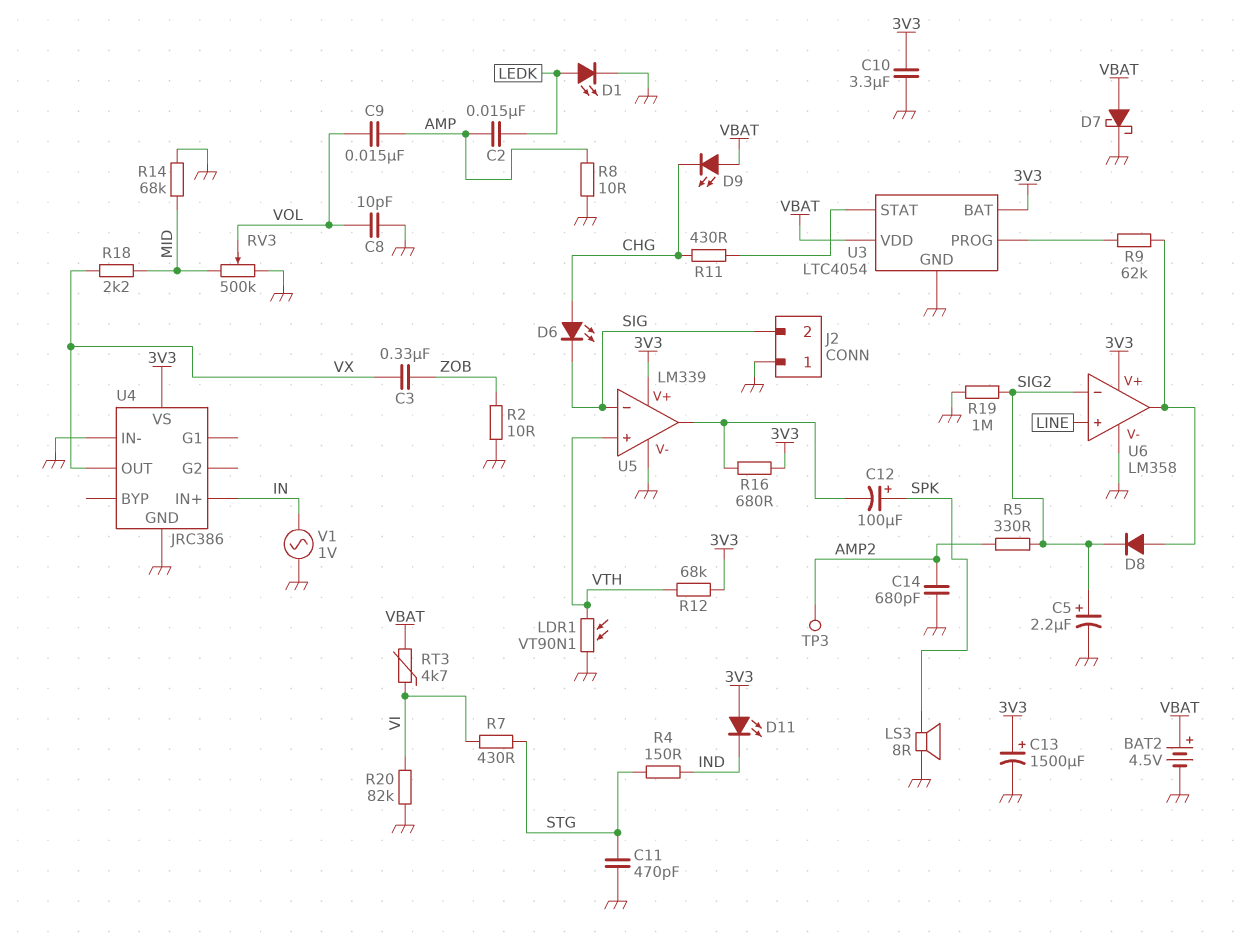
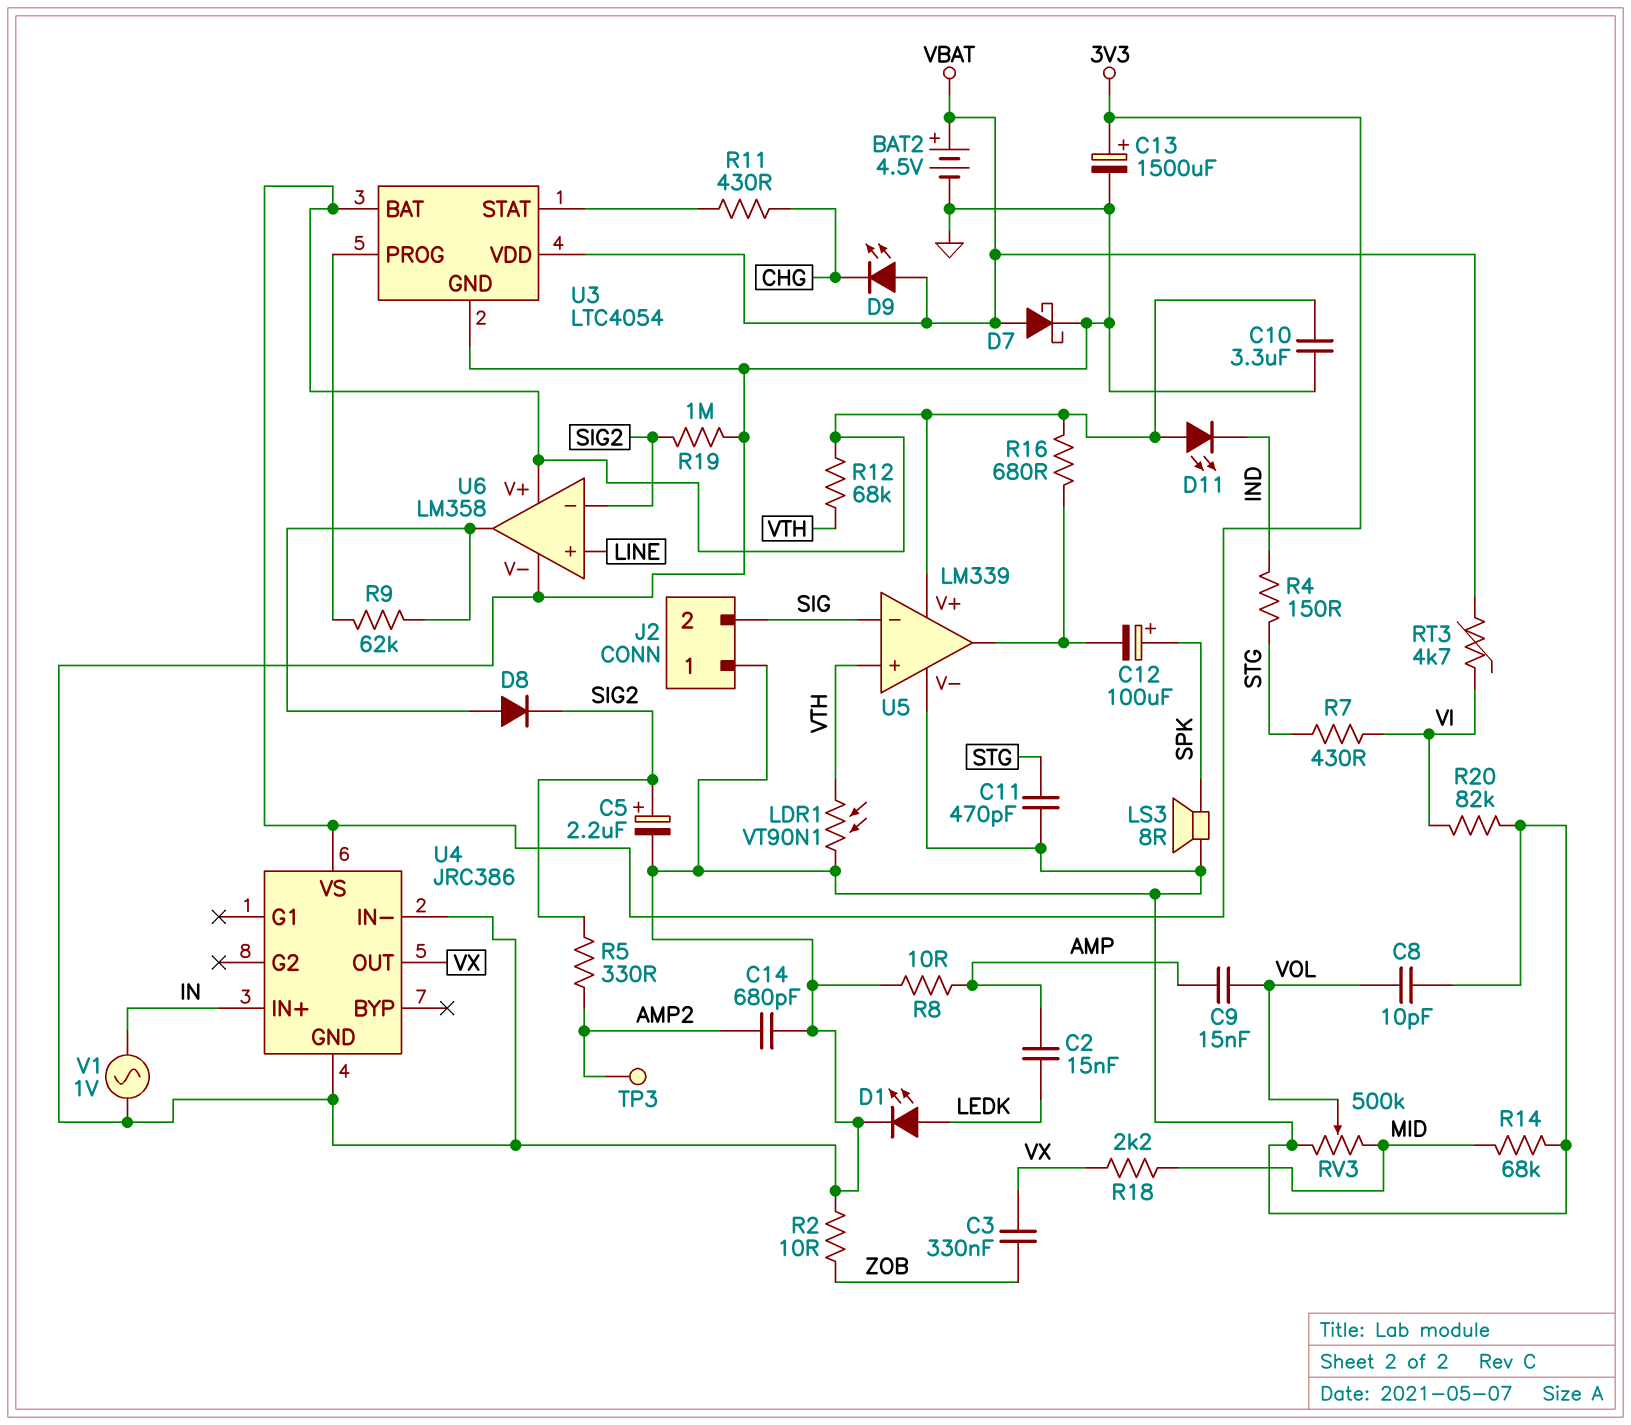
D6: LED (A CHG, K SIG) -> none

